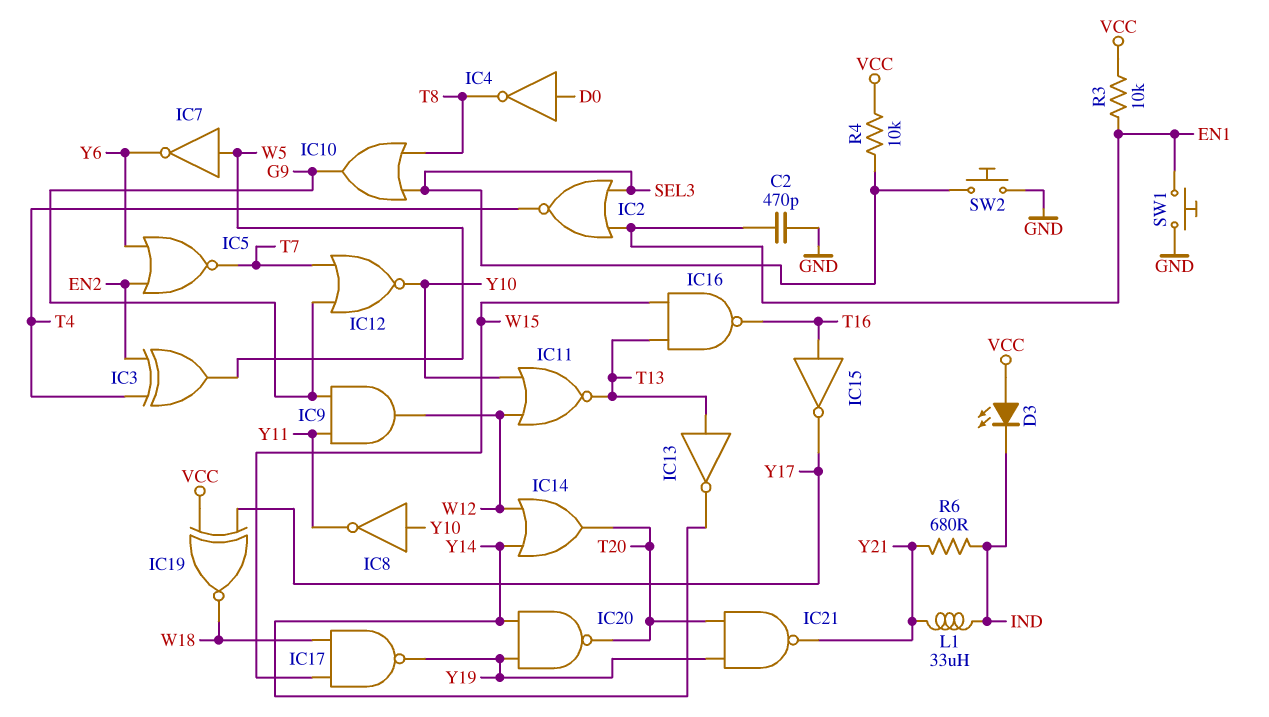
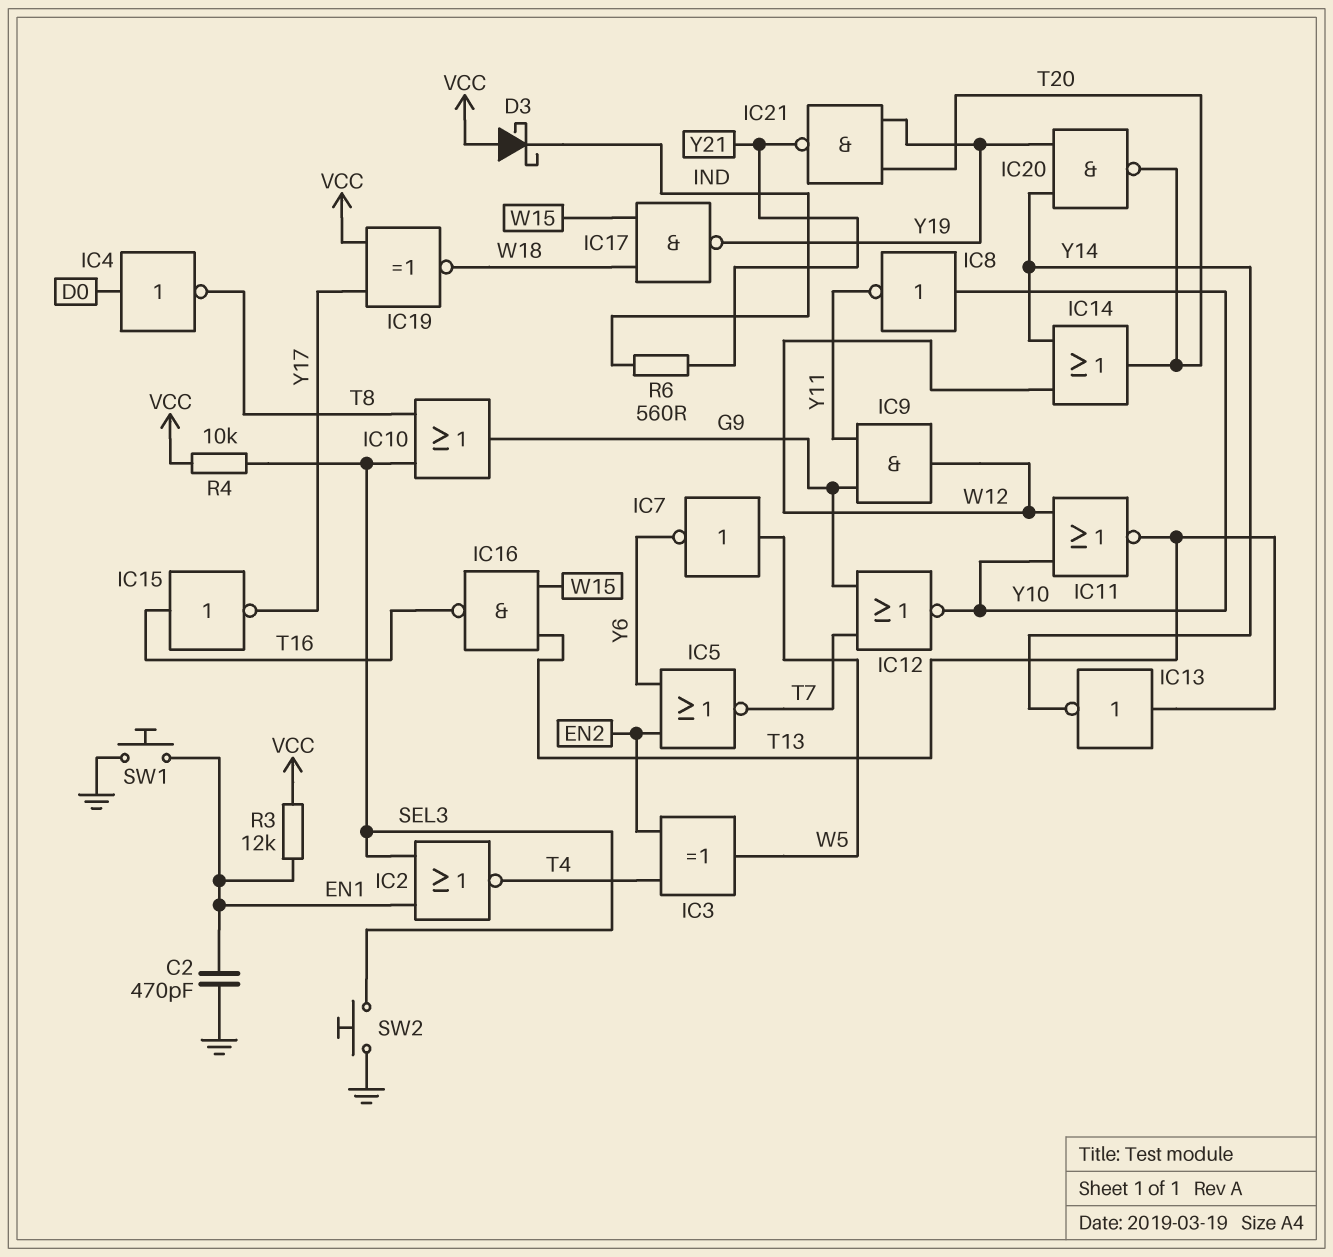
D3: LED (A VCC, K IND) -> schottky (A VCC, K IND)
L1: 33uH (IND, Y21) -> none
R3: 10k (EN1, VCC) -> 12k (EN1, VCC)
R6: 680 (IND, Y21) -> 560 (IND, Y21)

